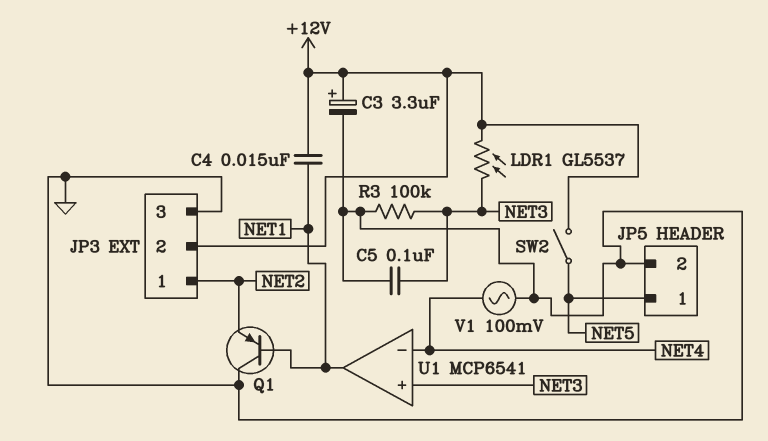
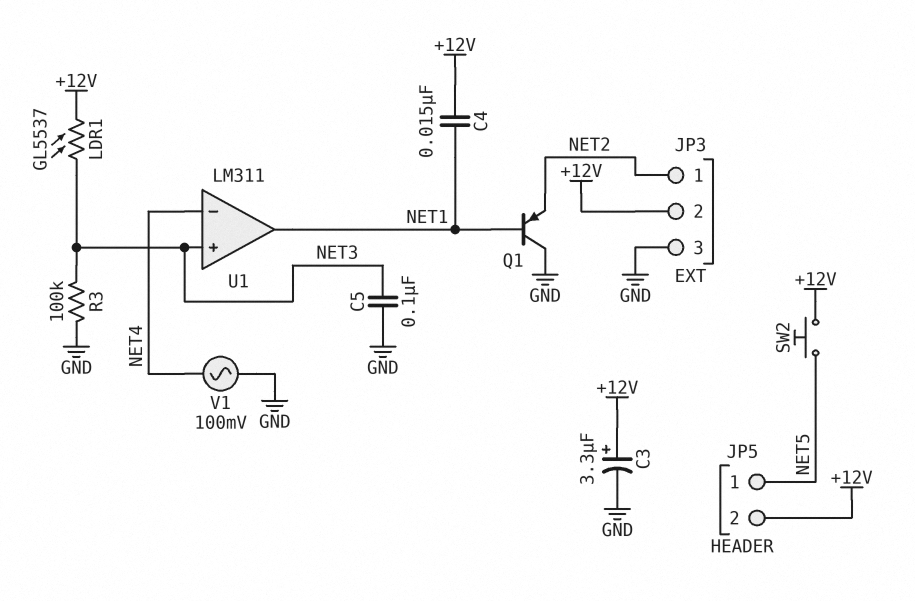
JP5 pin 2: GND -> +12V
SW2: switch (+12V, NET5) -> button (+12V, NET5)
U1: MCP6541 -> LM311

